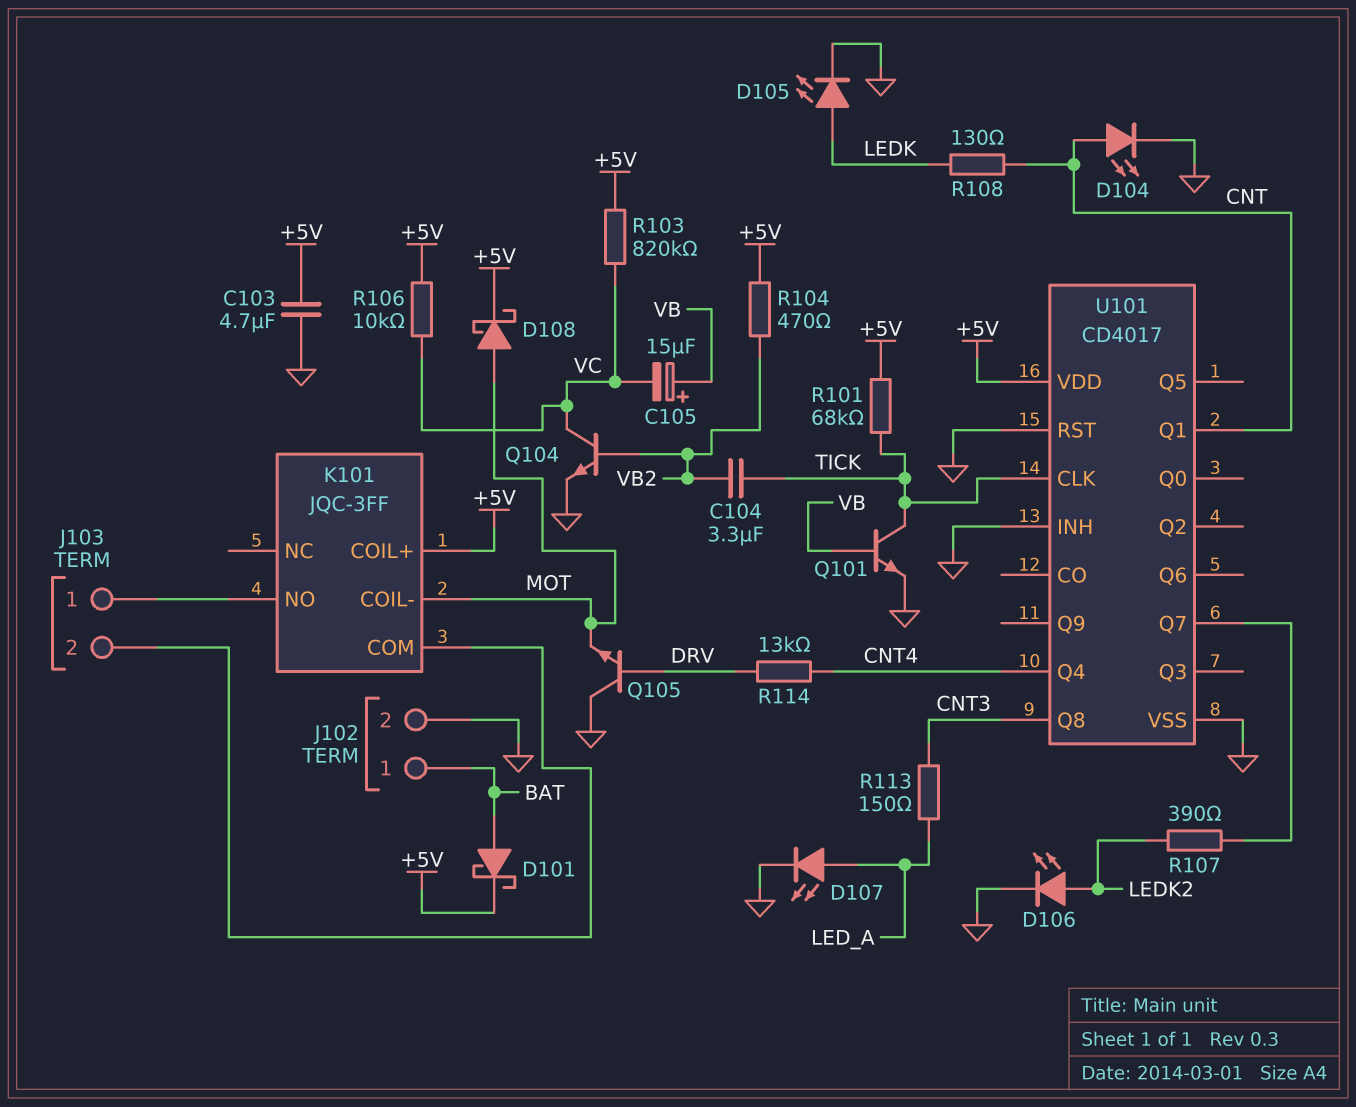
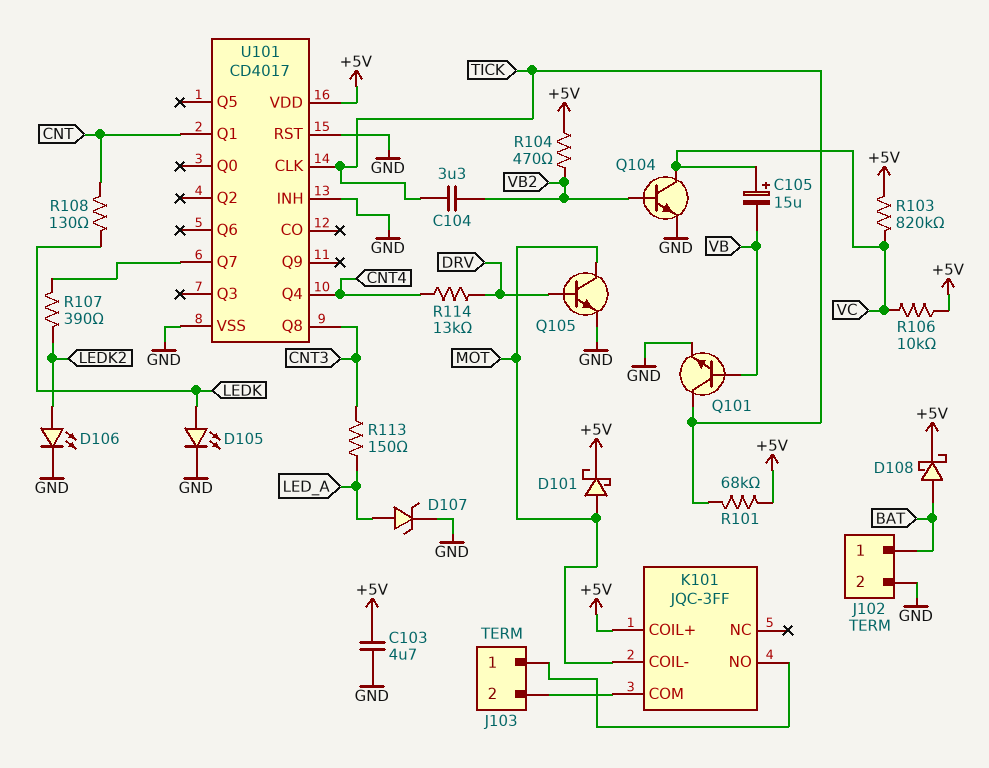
C105: 15uF (plus VB, minus VC) -> 15uF (plus VC, minus VB)
D101: schottky (A BAT, K +5V) -> schottky (A MOT, K +5V)
D104: LED (A CNT, K GND) -> none
D107: LED (A LED_A, K GND) -> zener (A LED_A, K GND)
D108: schottky (A MOT, K +5V) -> schottky (A BAT, K +5V)
Q105: NPN (B DRV, C GND, E MOT) -> NPN (B DRV, C MOT, E GND)

